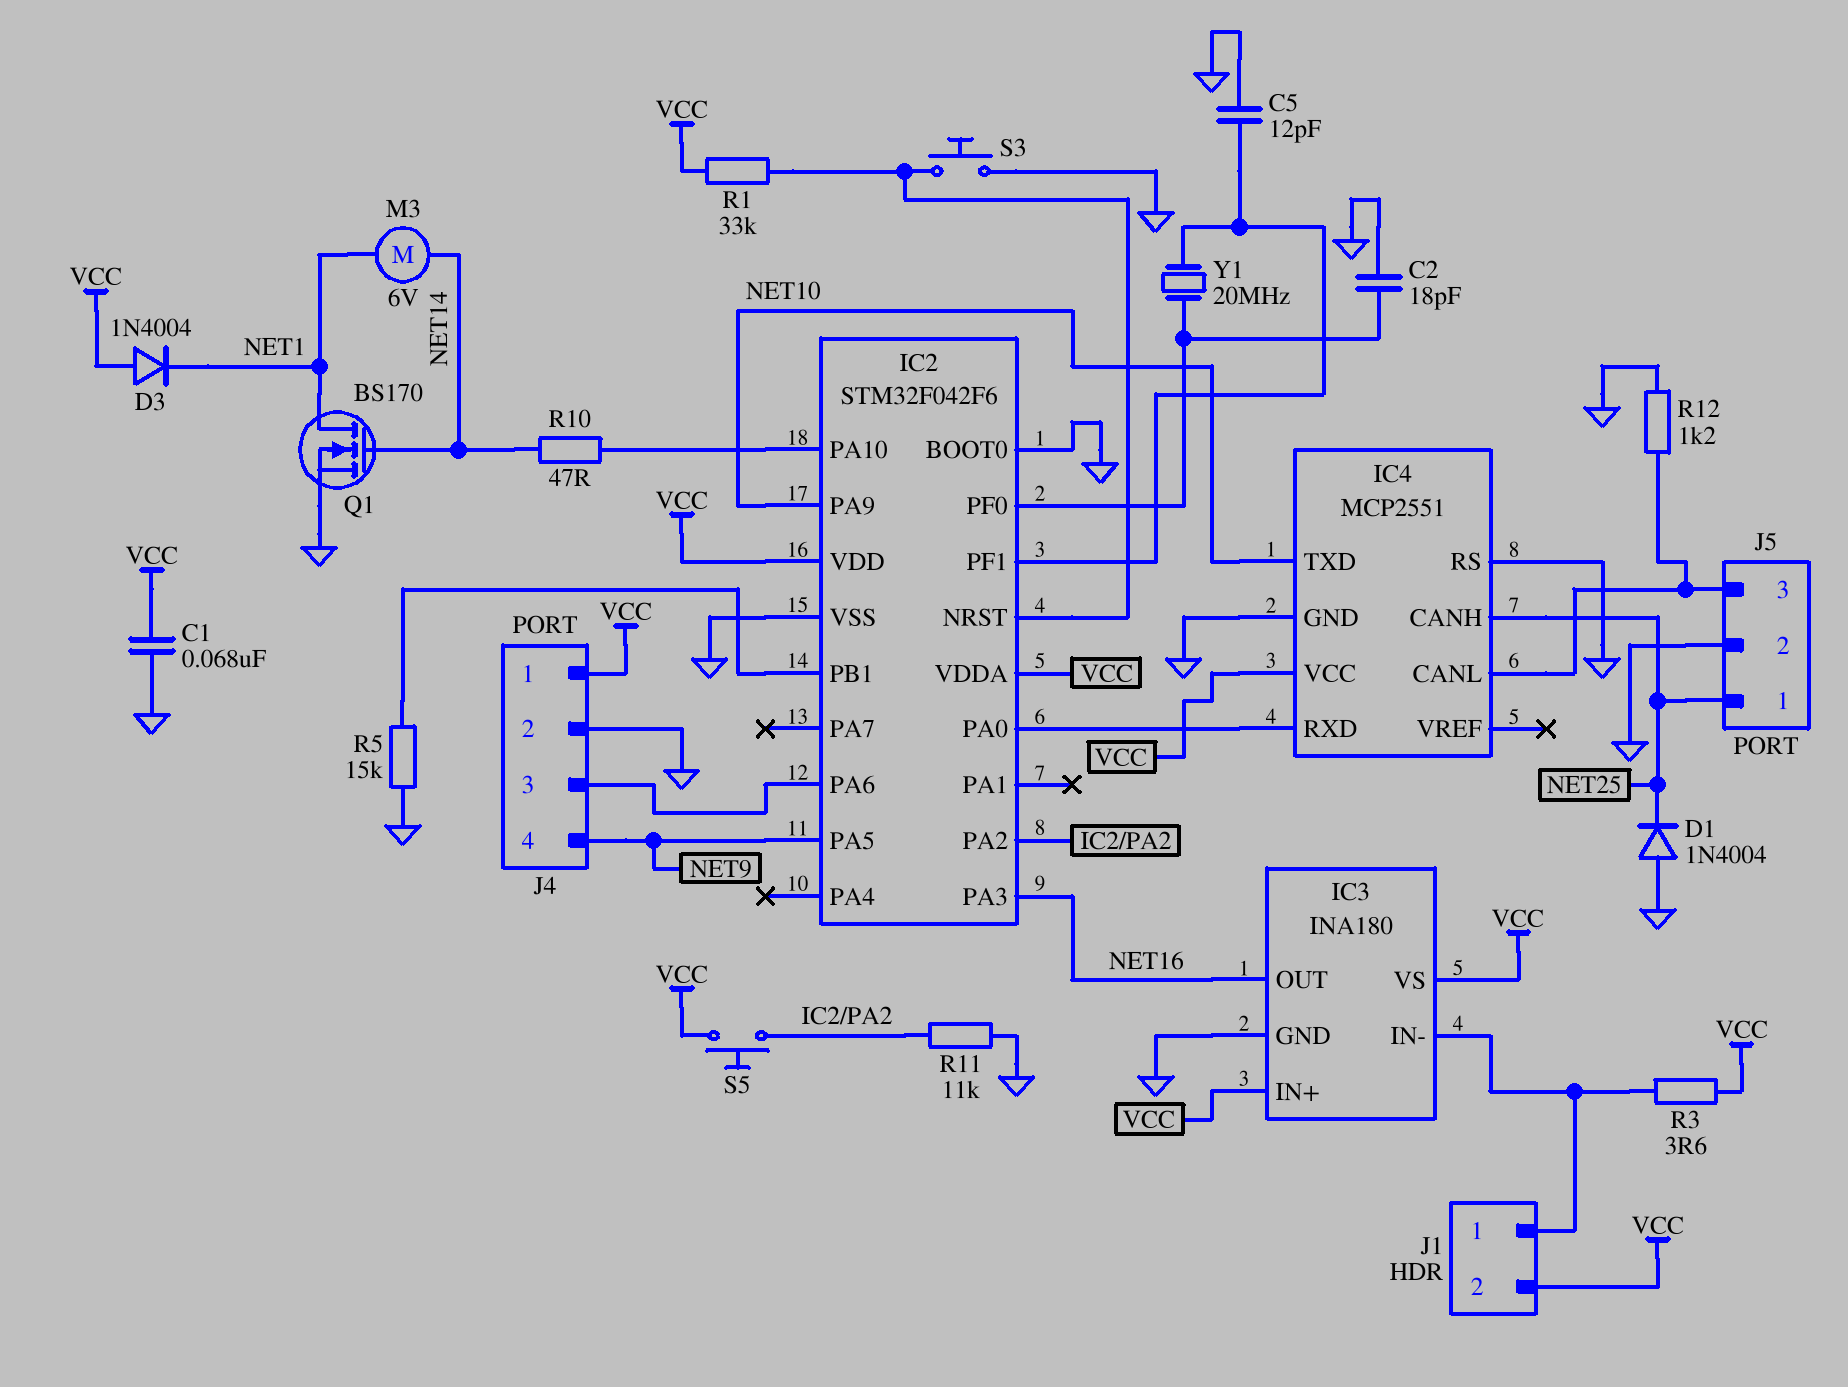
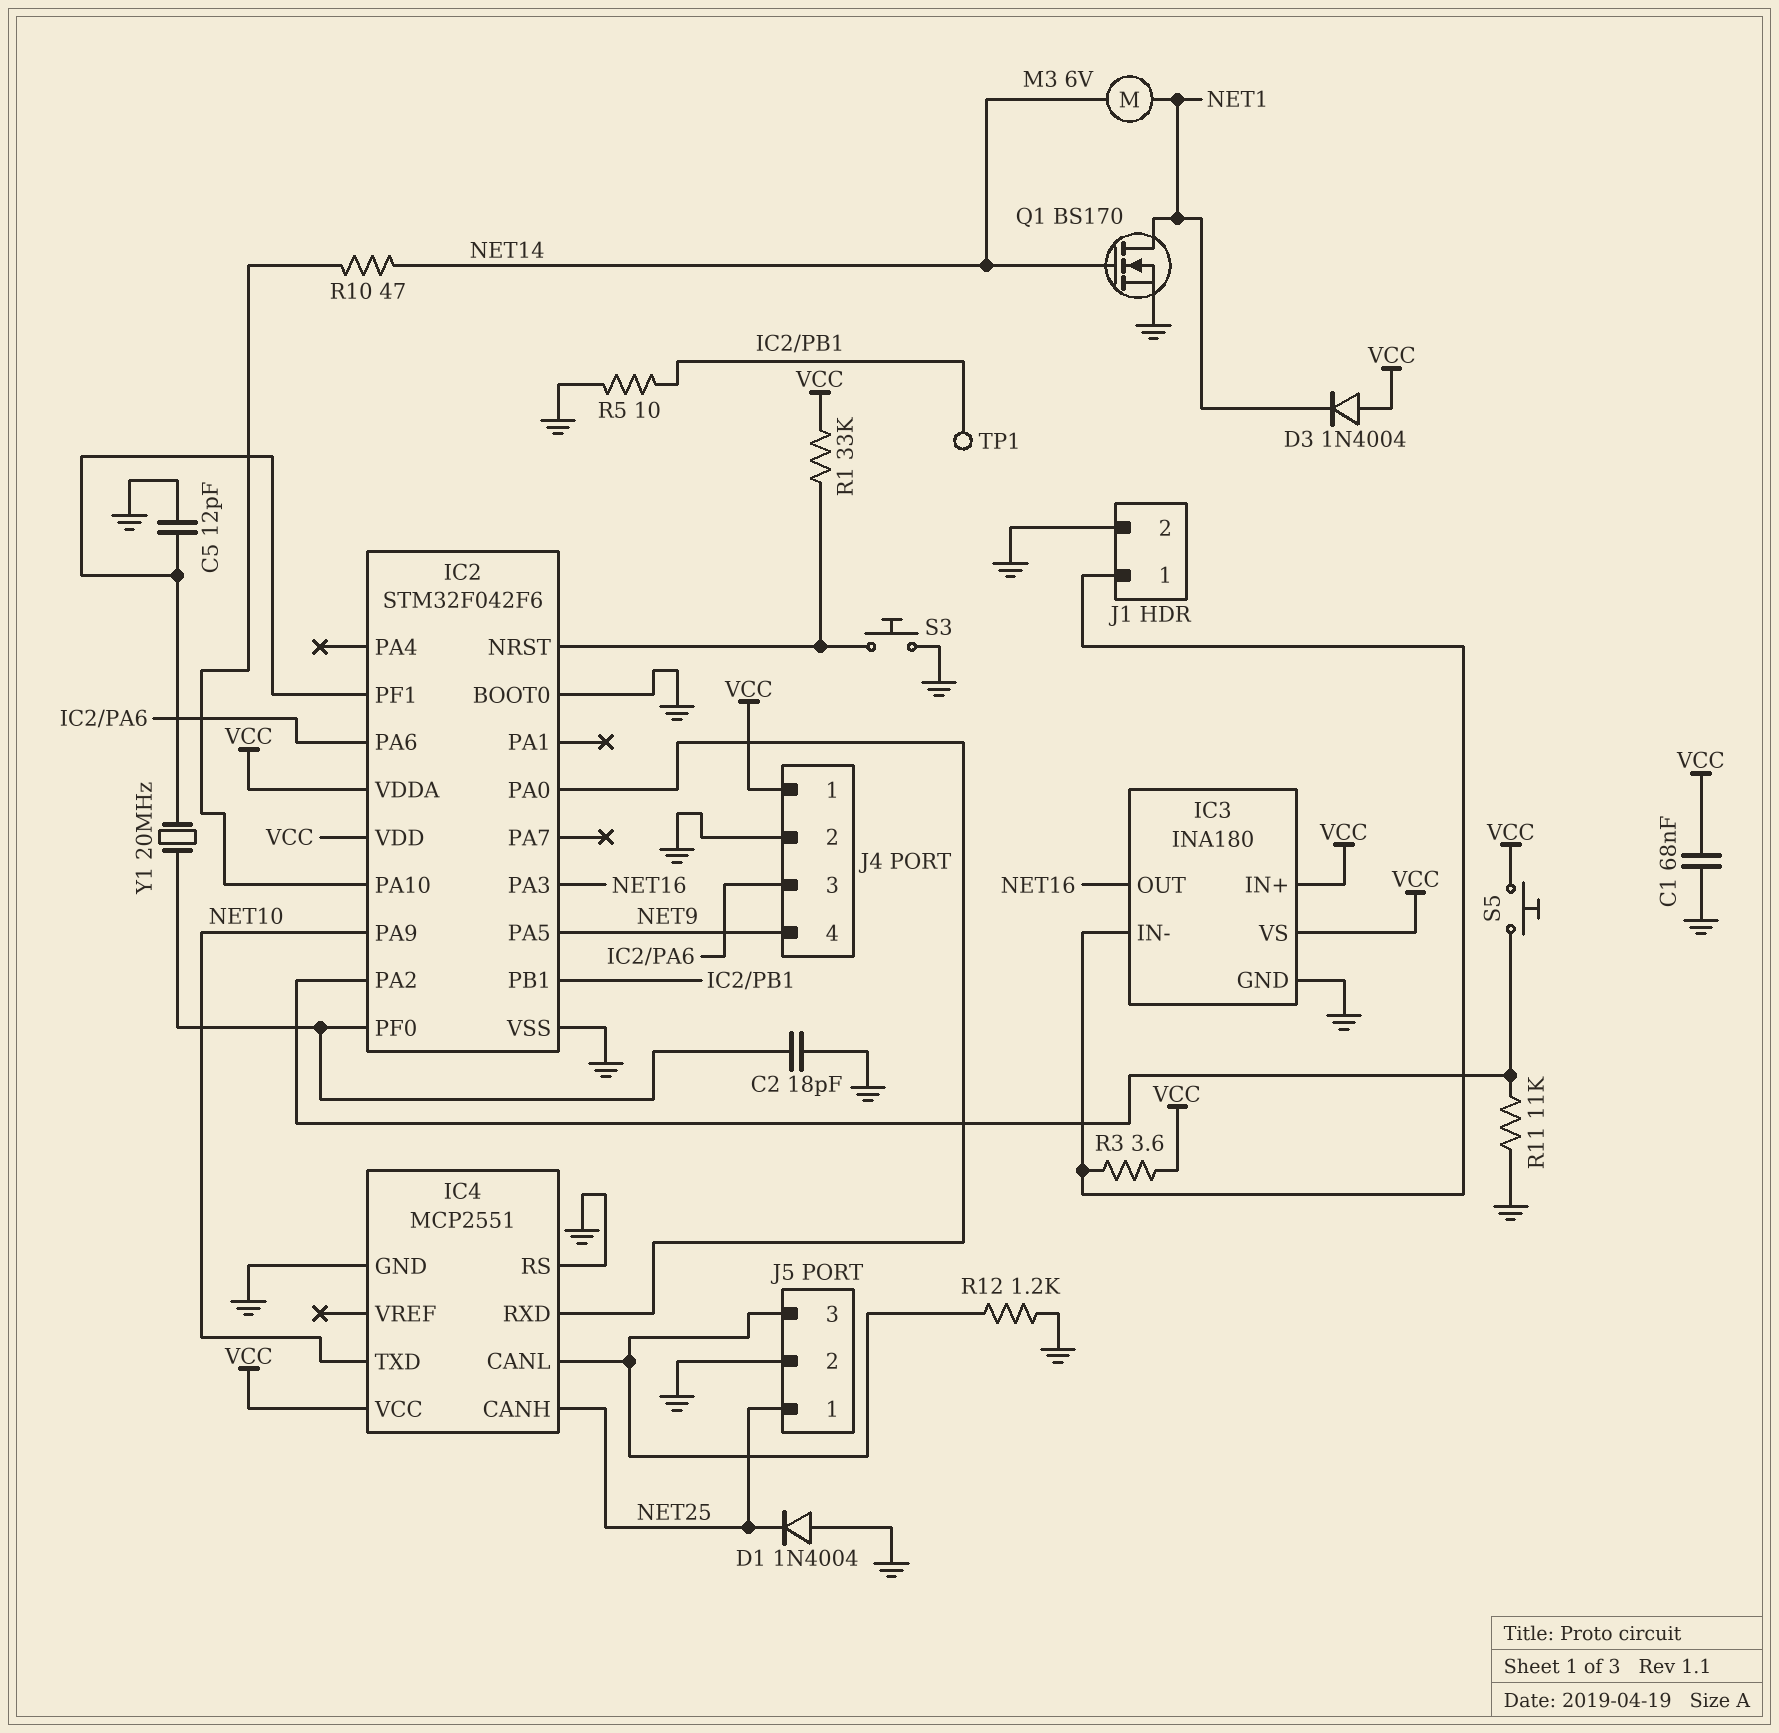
J1 pin 2: VCC -> GND
R5: 15k (GND, IC2/PB1) -> 10 (GND, IC2/PB1)
TP1: none -> test point (IC2/PB1)

